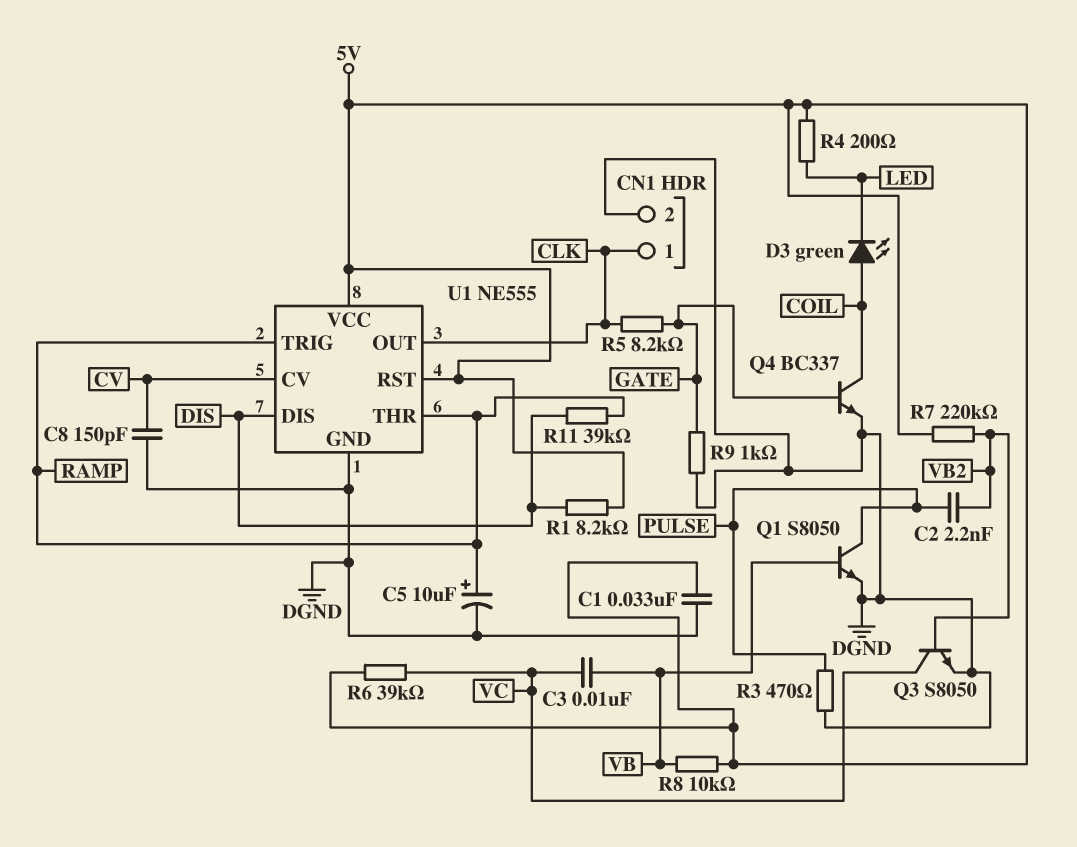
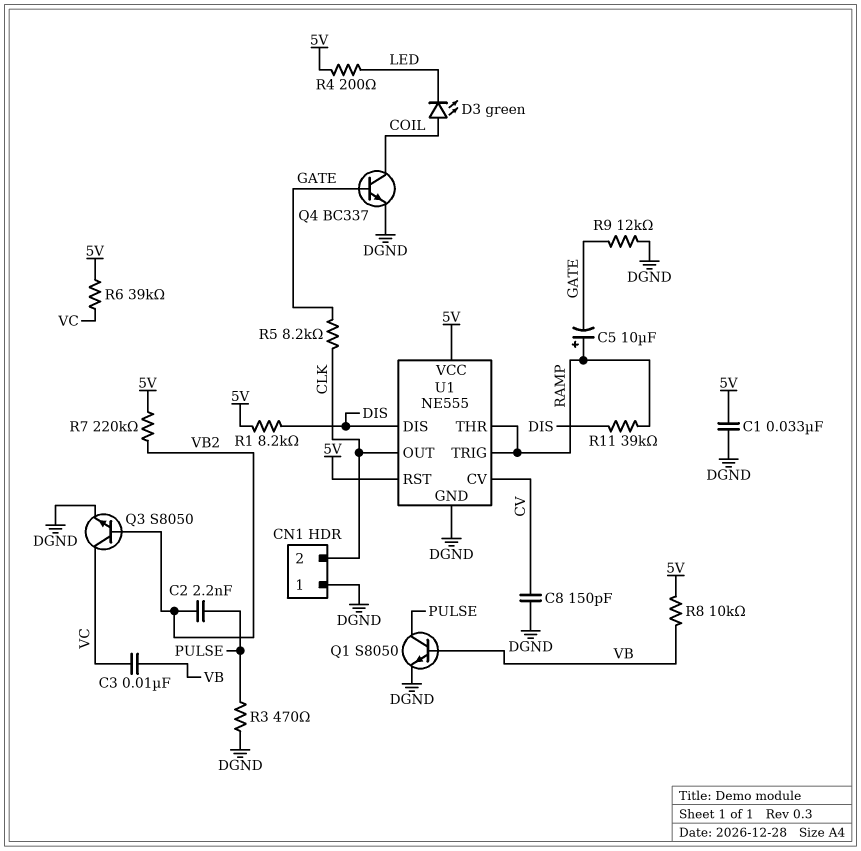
C5: 10uF (plus RAMP, minus DGND) -> 10uF (plus RAMP, minus GATE)
CN1 pin 1: CLK -> DGND
CN1 pin 2: DGND -> CLK
R9: 1k (DGND, GATE) -> 12k (DGND, GATE)

